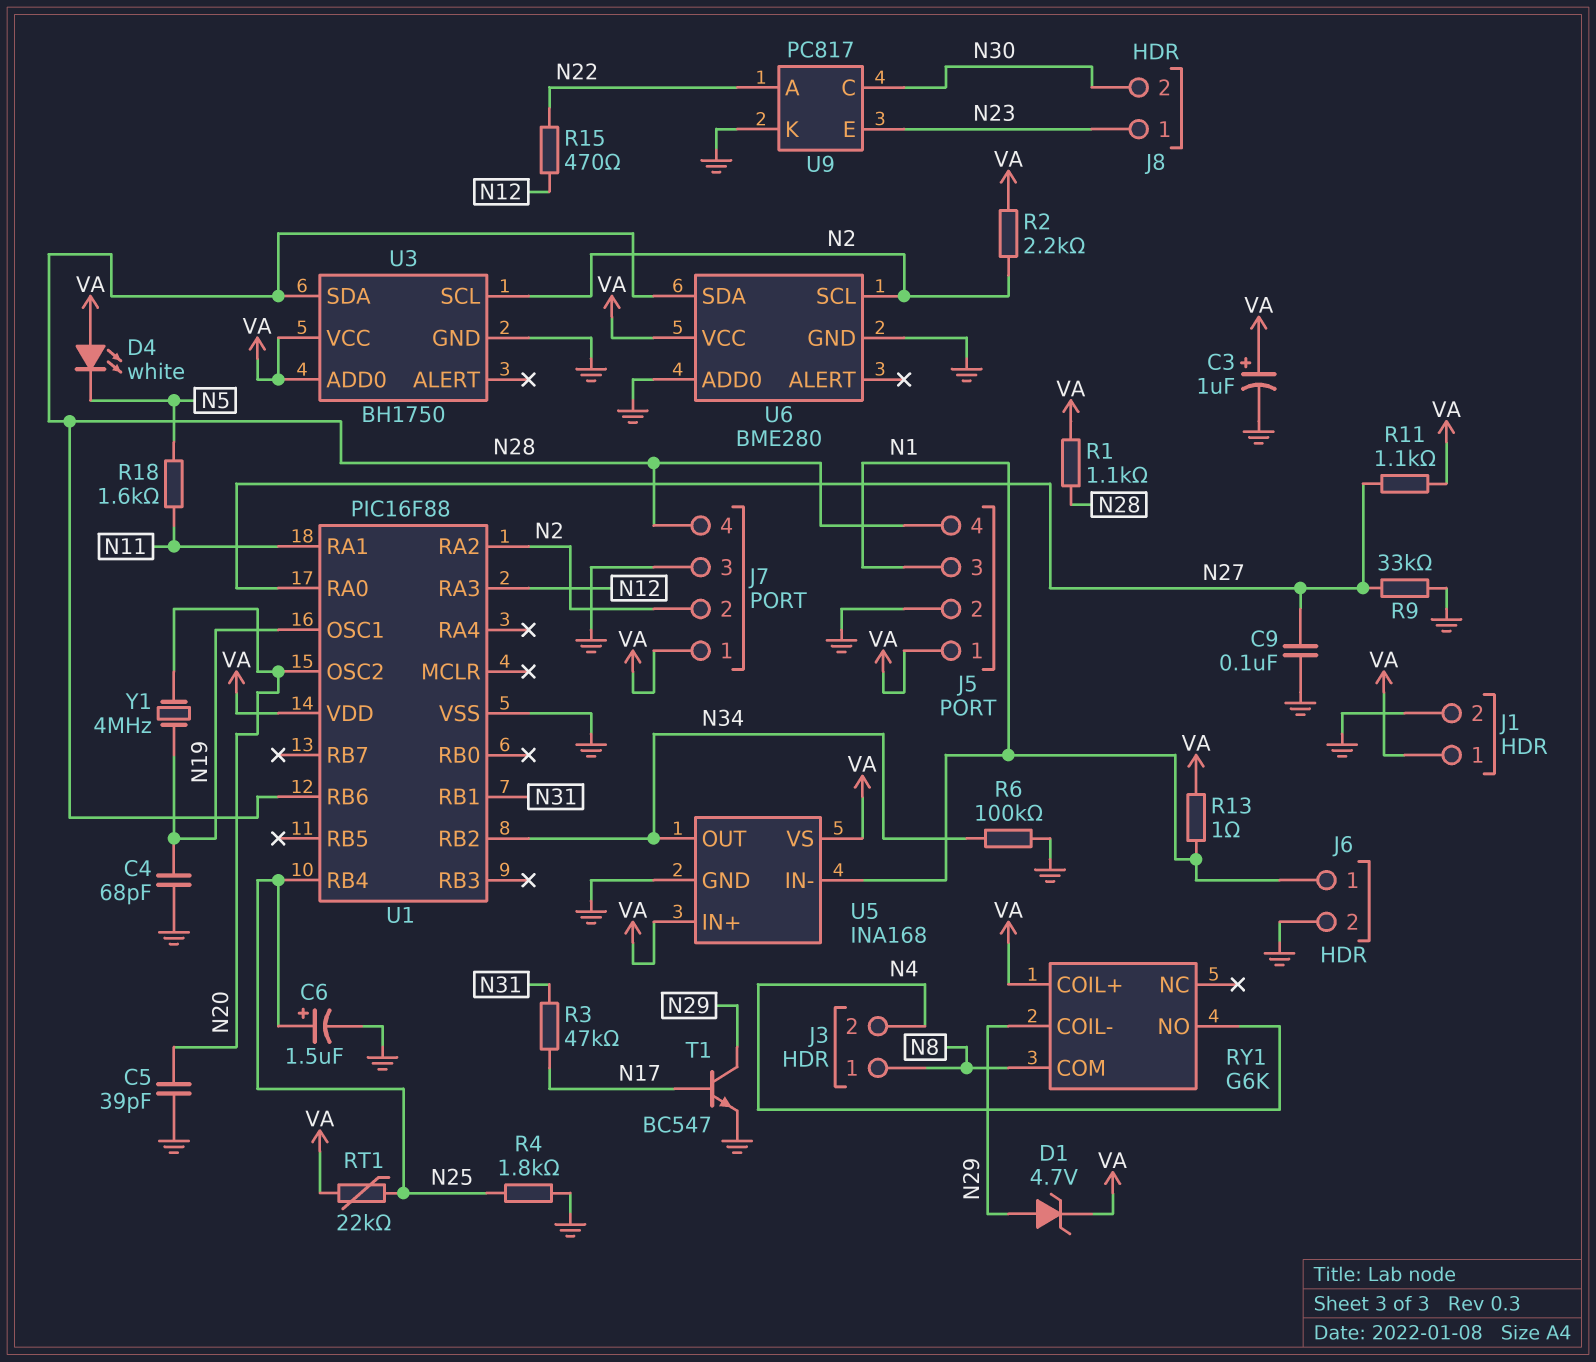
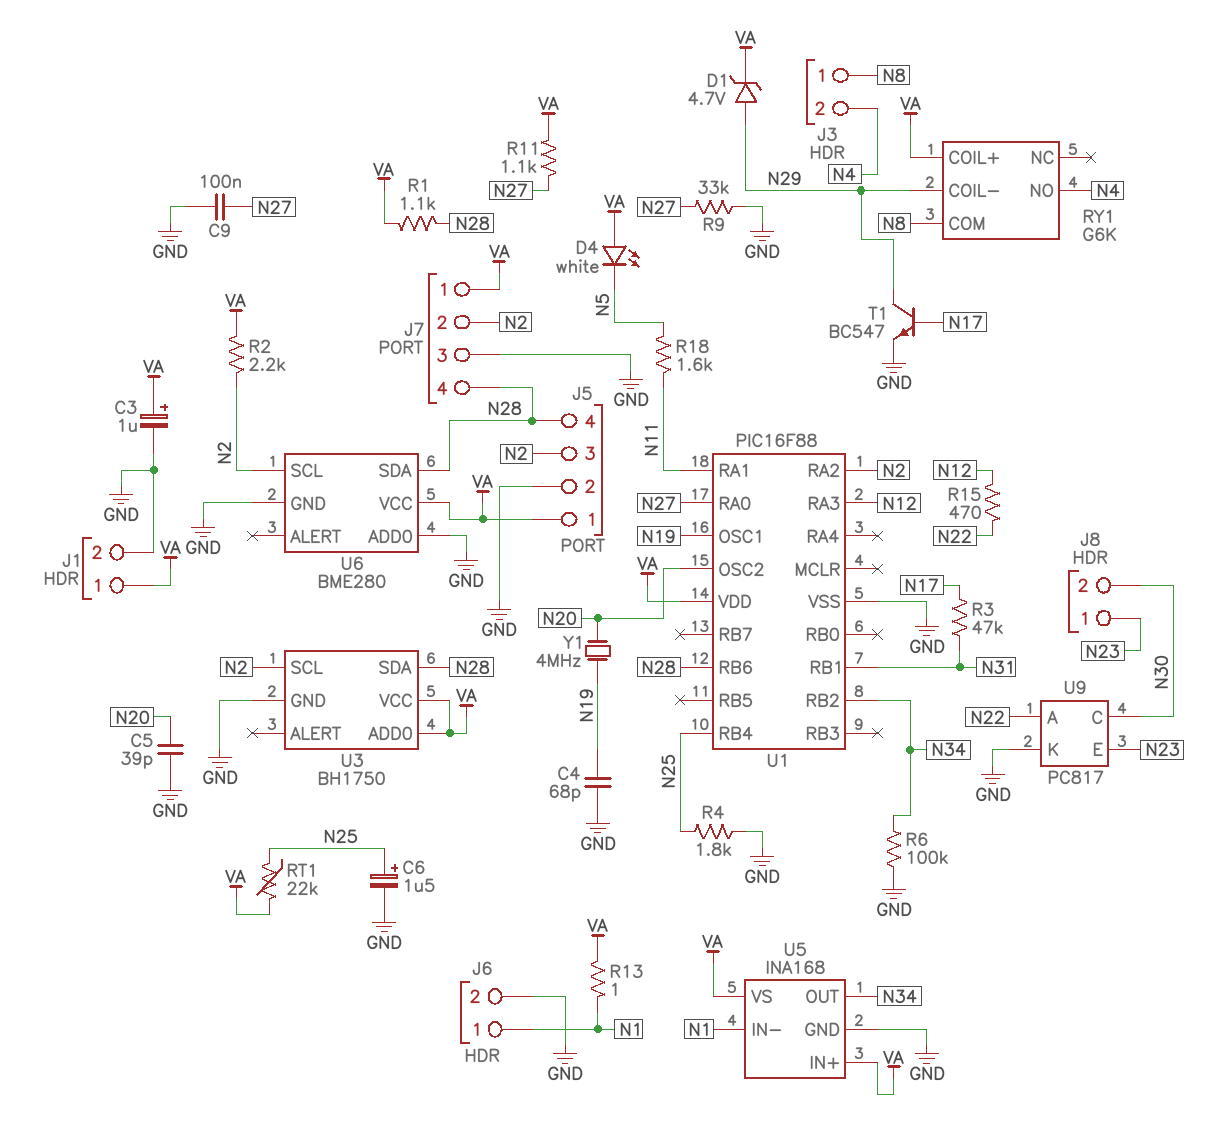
J5 pin 3: N1 -> N2

